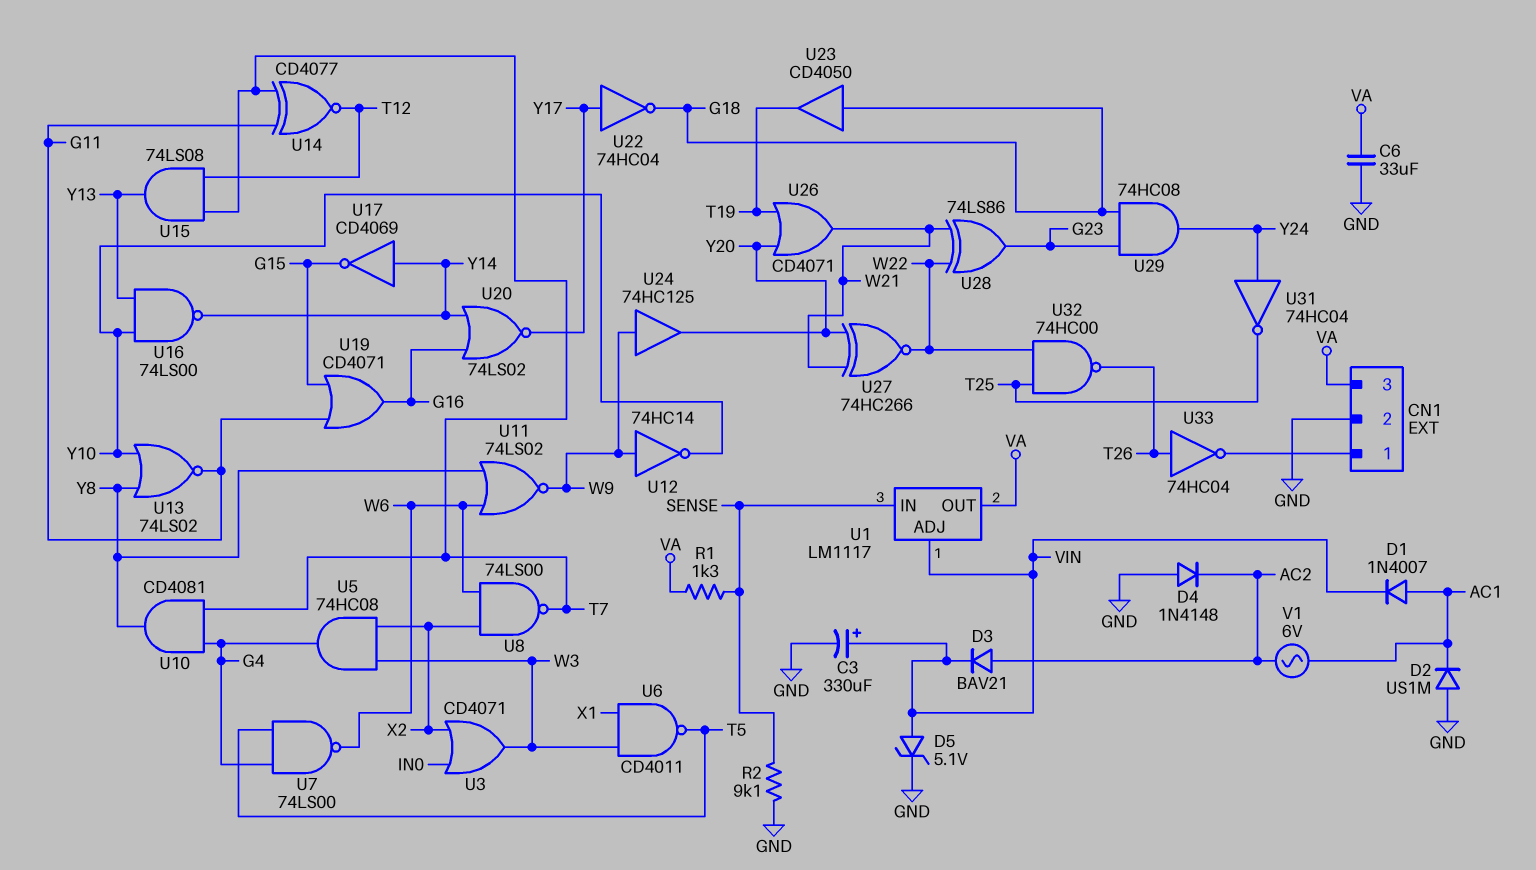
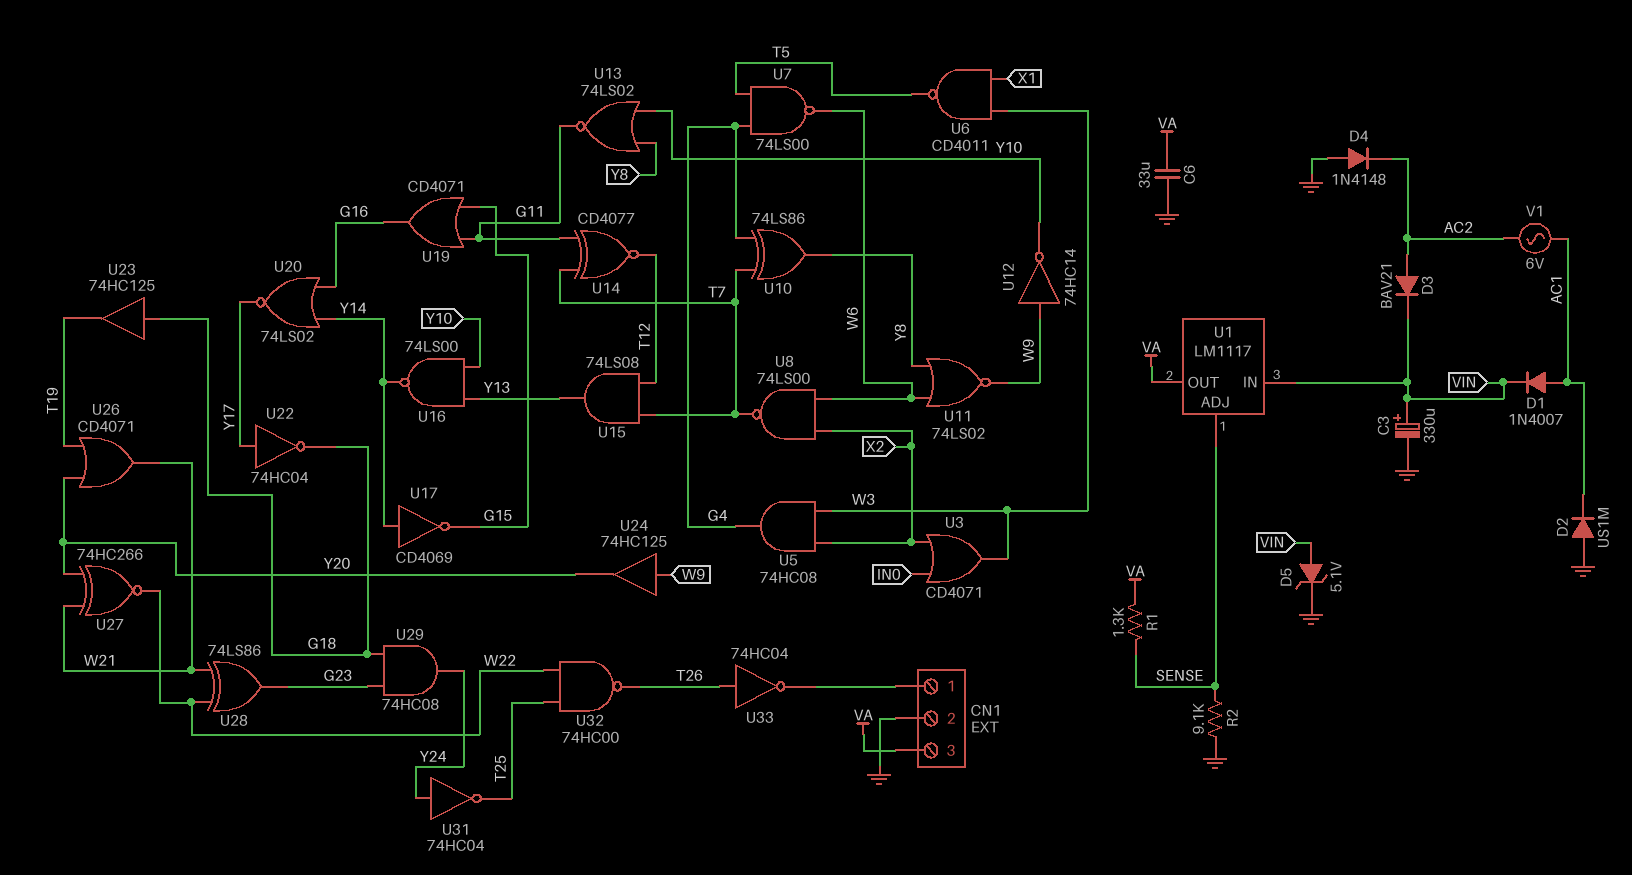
U1 pin ADJ: VIN -> SENSE
U1 pin IN: SENSE -> VIN
U10: AND CD4081 (in G4, in T7, out Y8) -> XOR 74LS86 (in G4, in T7, out Y8)
U23: buffer CD4050 (in G18, out T19) -> buffer 74HC125 (in G18, out T19)

